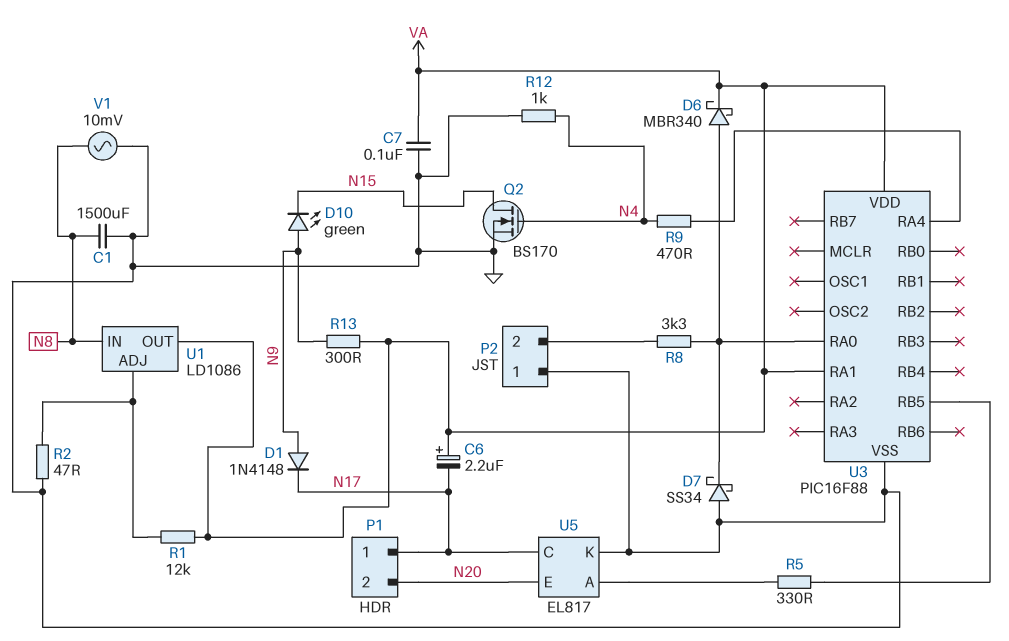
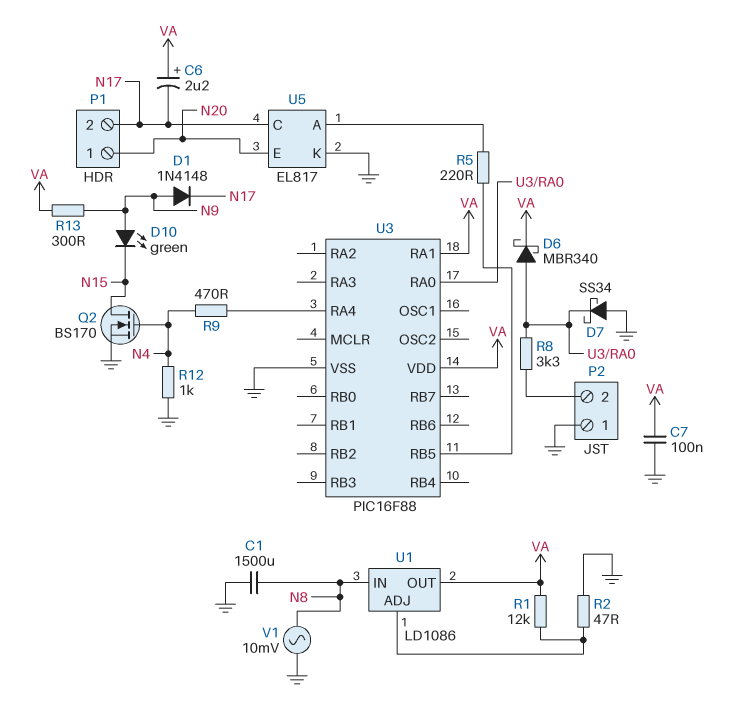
P1 pin 1: N17 -> N20
P1 pin 2: N20 -> N17
R5: 330 (U3/RB5, U5/A) -> 220 (U3/RB5, U5/A)

